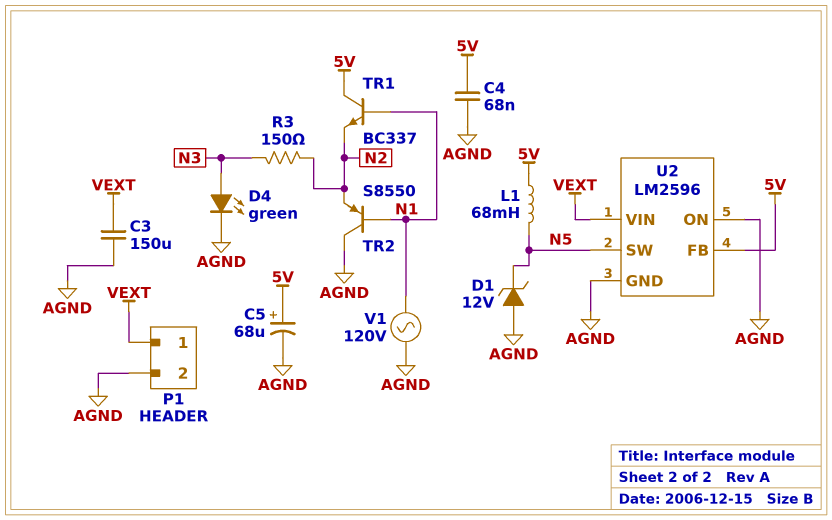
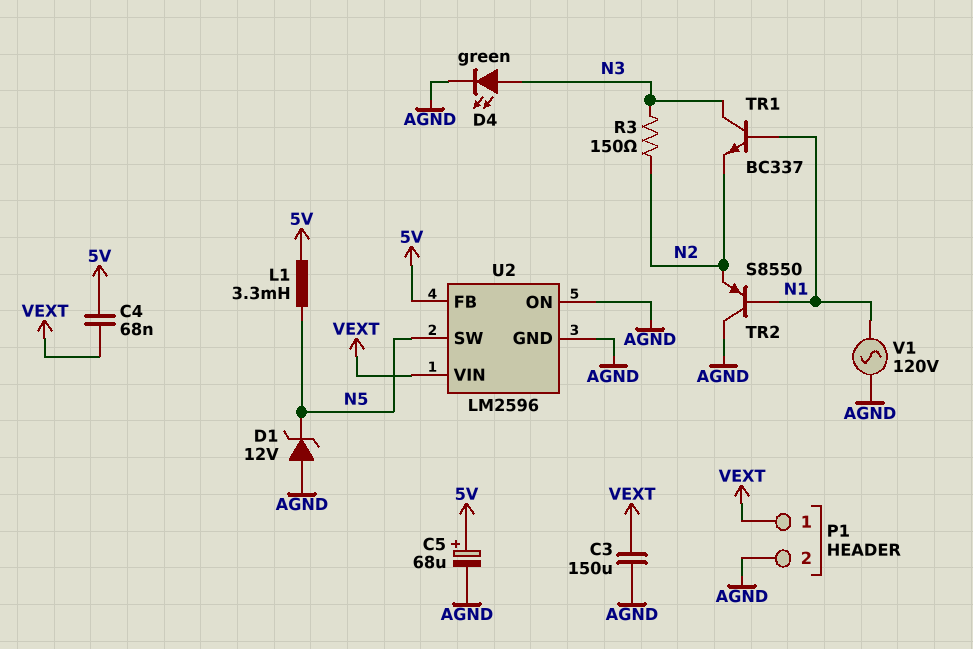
C4: 68nF (5V, AGND) -> 68nF (5V, VEXT)
L1: 68mH (5V, N5) -> 3.3mH (5V, N5)
TR1: NPN BC337 (B N1, C 5V, E N2) -> NPN BC337 (B N1, C N3, E N2)

